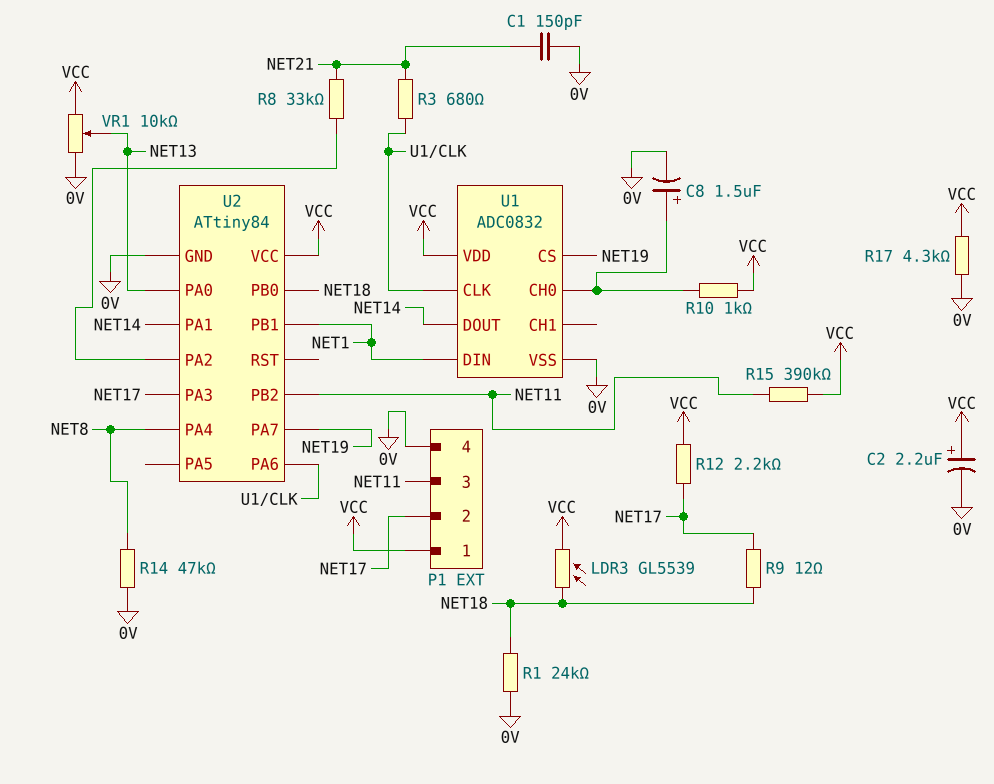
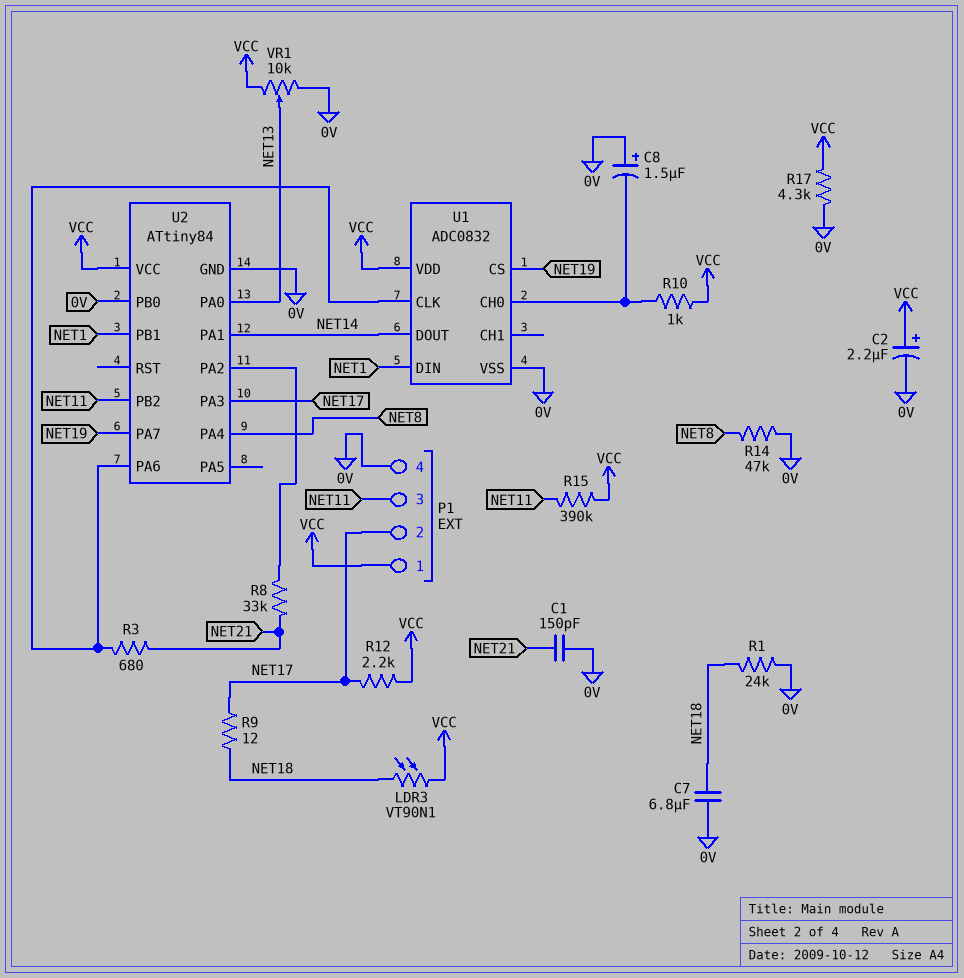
C7: none -> 6.8uF (0V, NET18)
C8: 1.5uF (plus U1/CH0, minus 0V) -> 1.5uF (plus 0V, minus U1/CH0)
LDR3: GL5539 (NET18, VCC) -> VT90N1 (NET18, VCC)
U2 pin PB0: NET18 -> 0V

